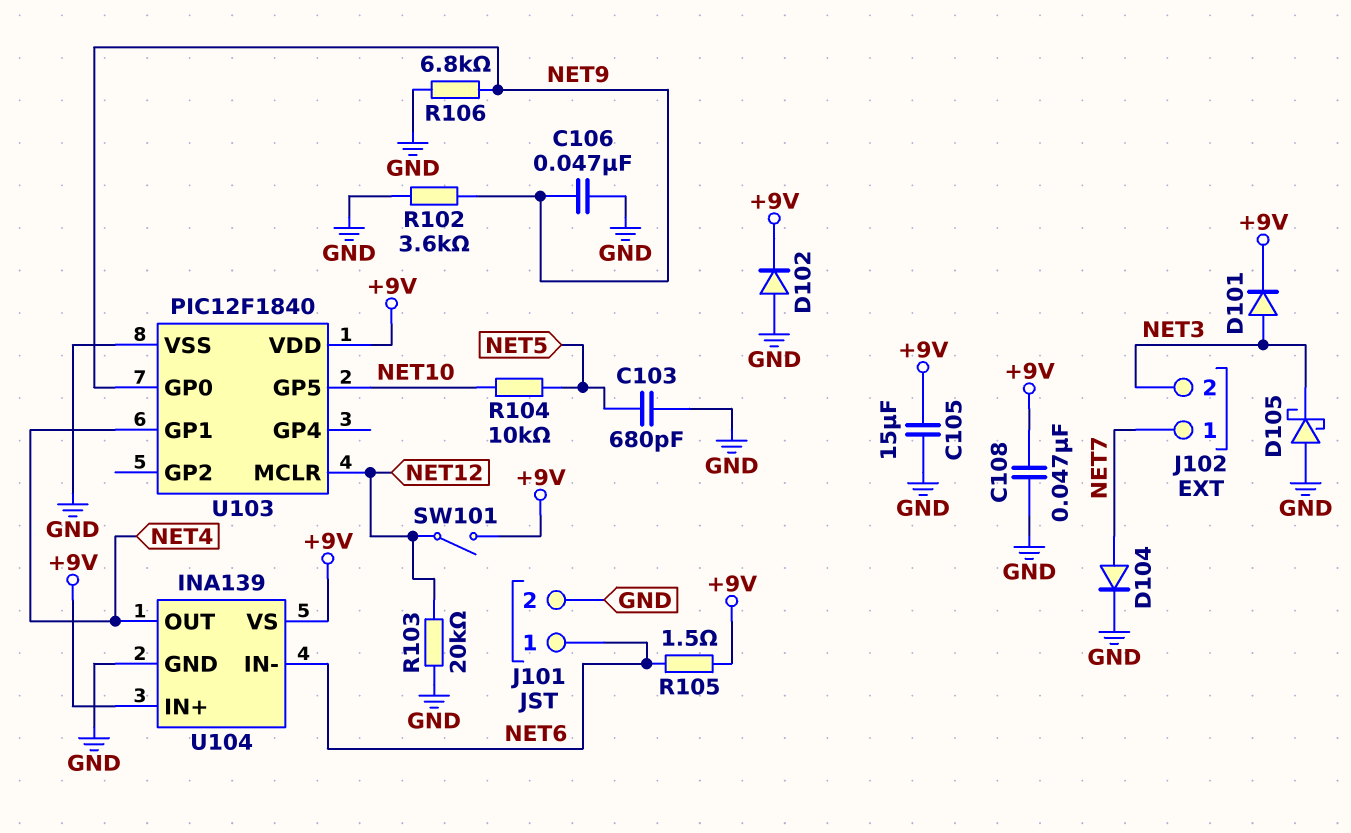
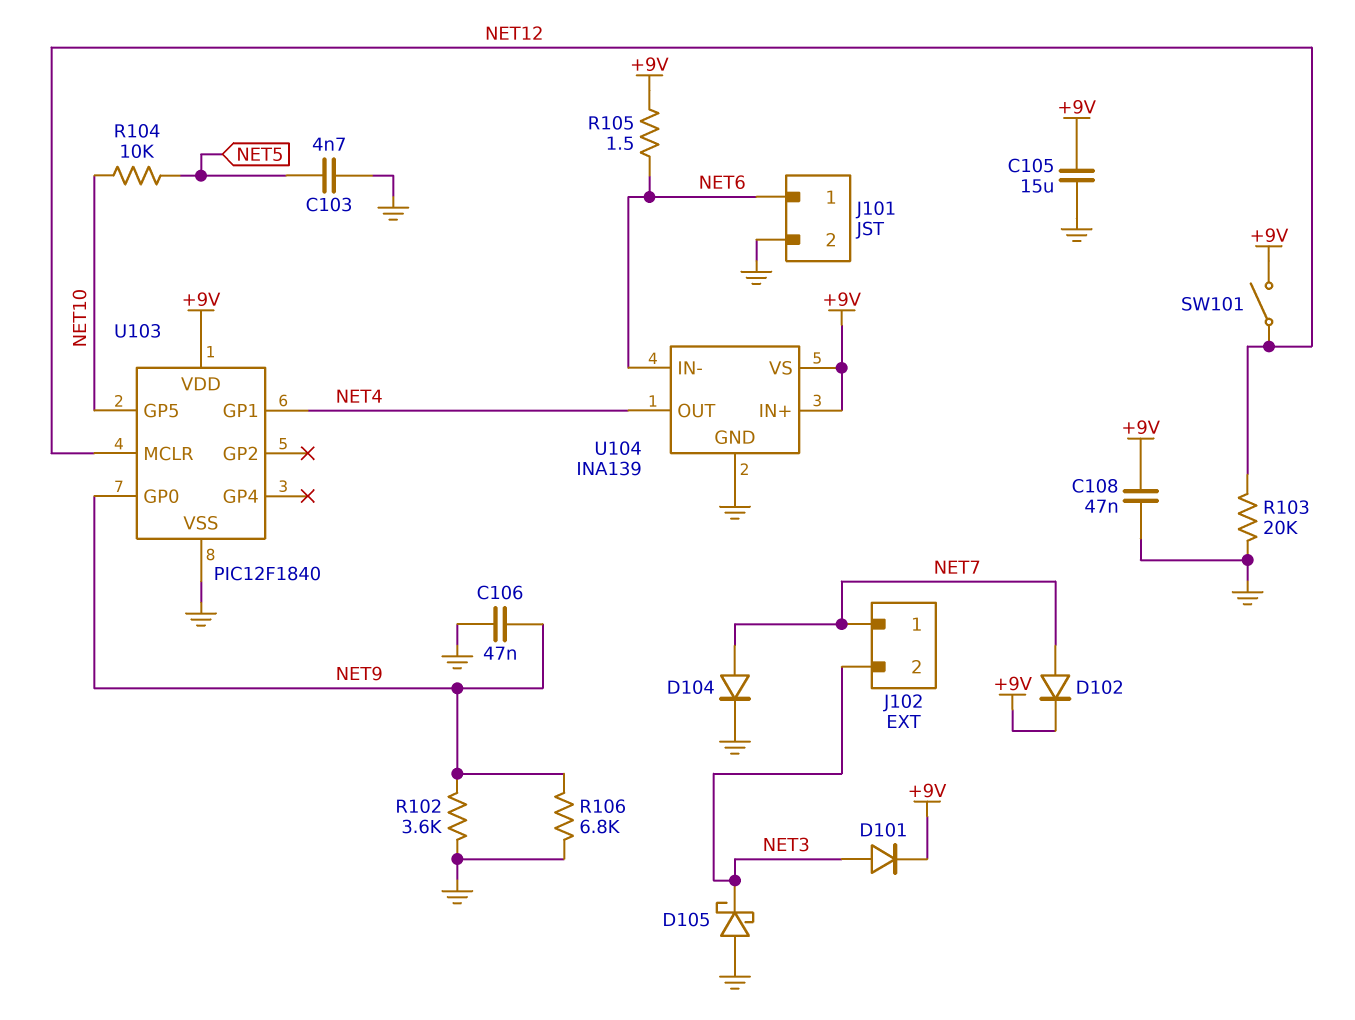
C103: 680pF (GND, NET5) -> 4.7nF (GND, NET5)
D102: diode (A GND, K +9V) -> diode (A NET7, K +9V)

